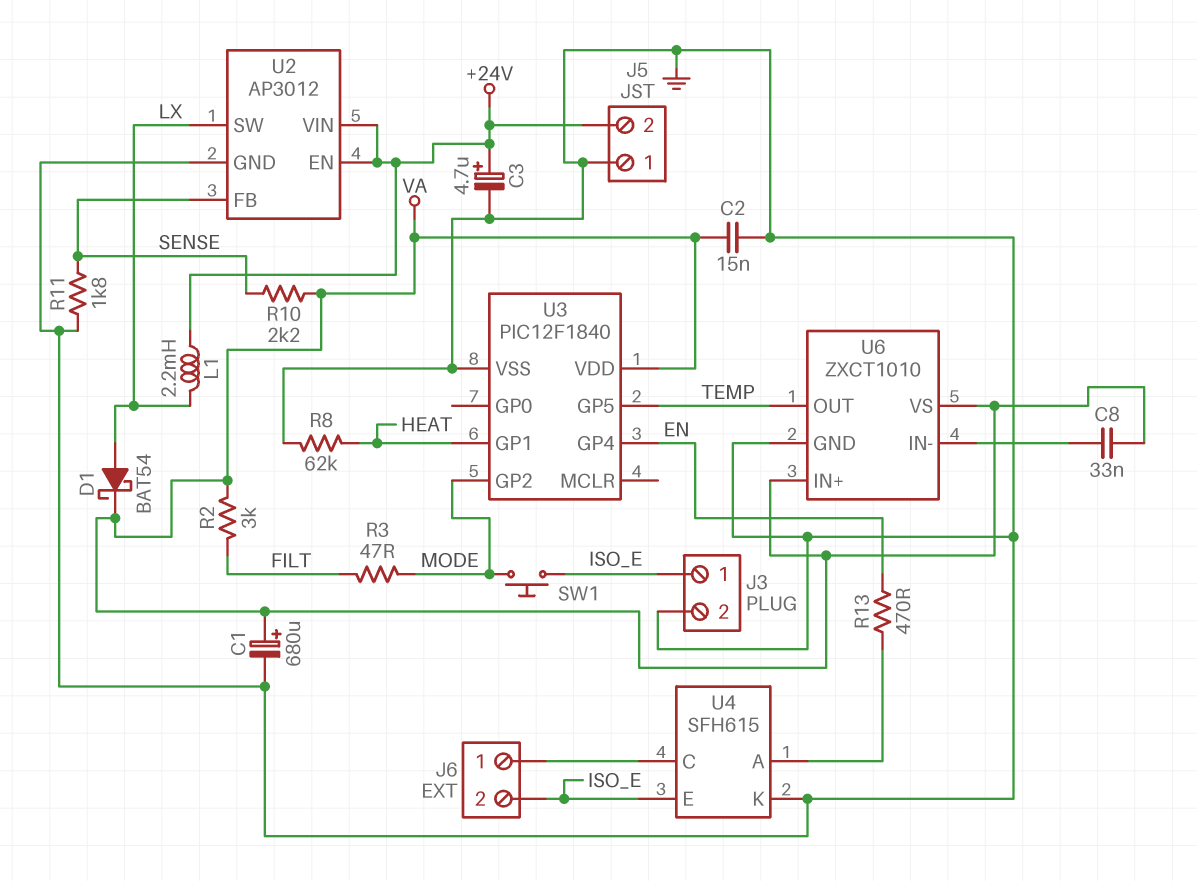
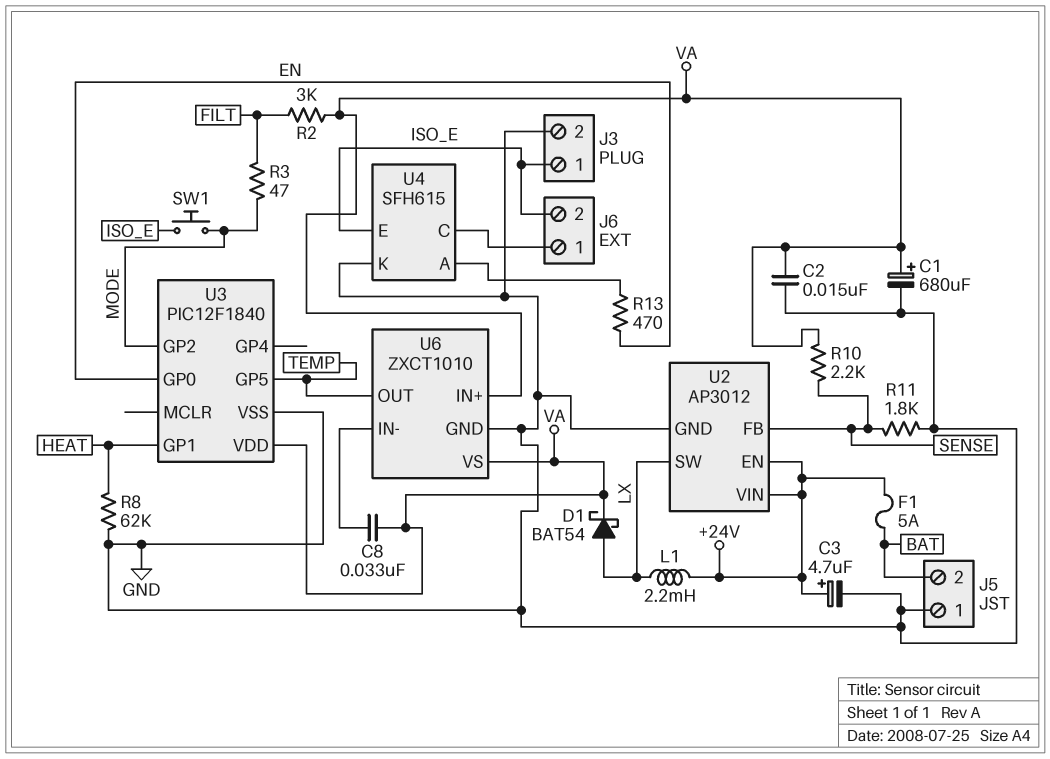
F1: none -> 5A (+24V, BAT)
J5 pin 2: +24V -> BAT
U3 pin GP0: none -> EN
U3 pin GP4: EN -> none

